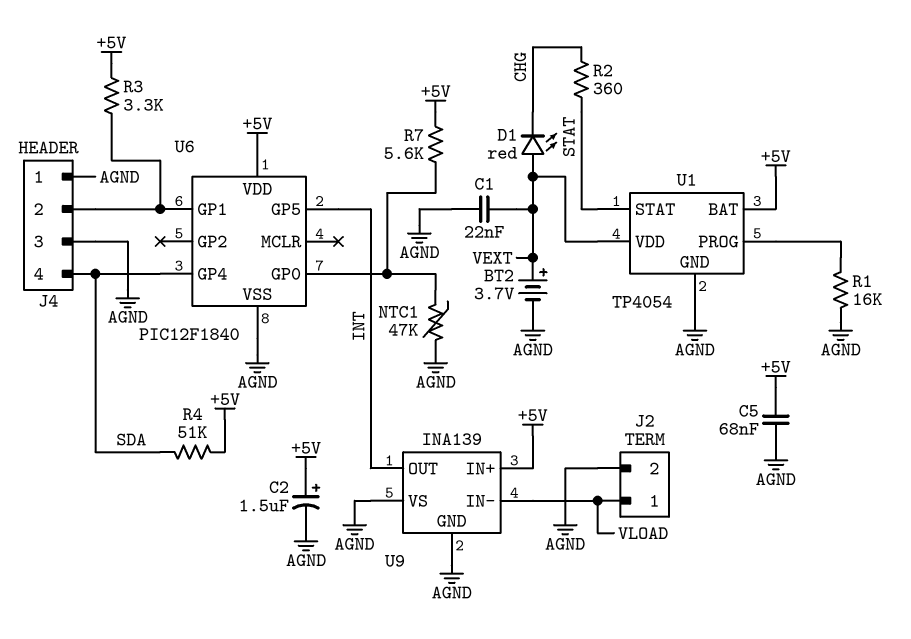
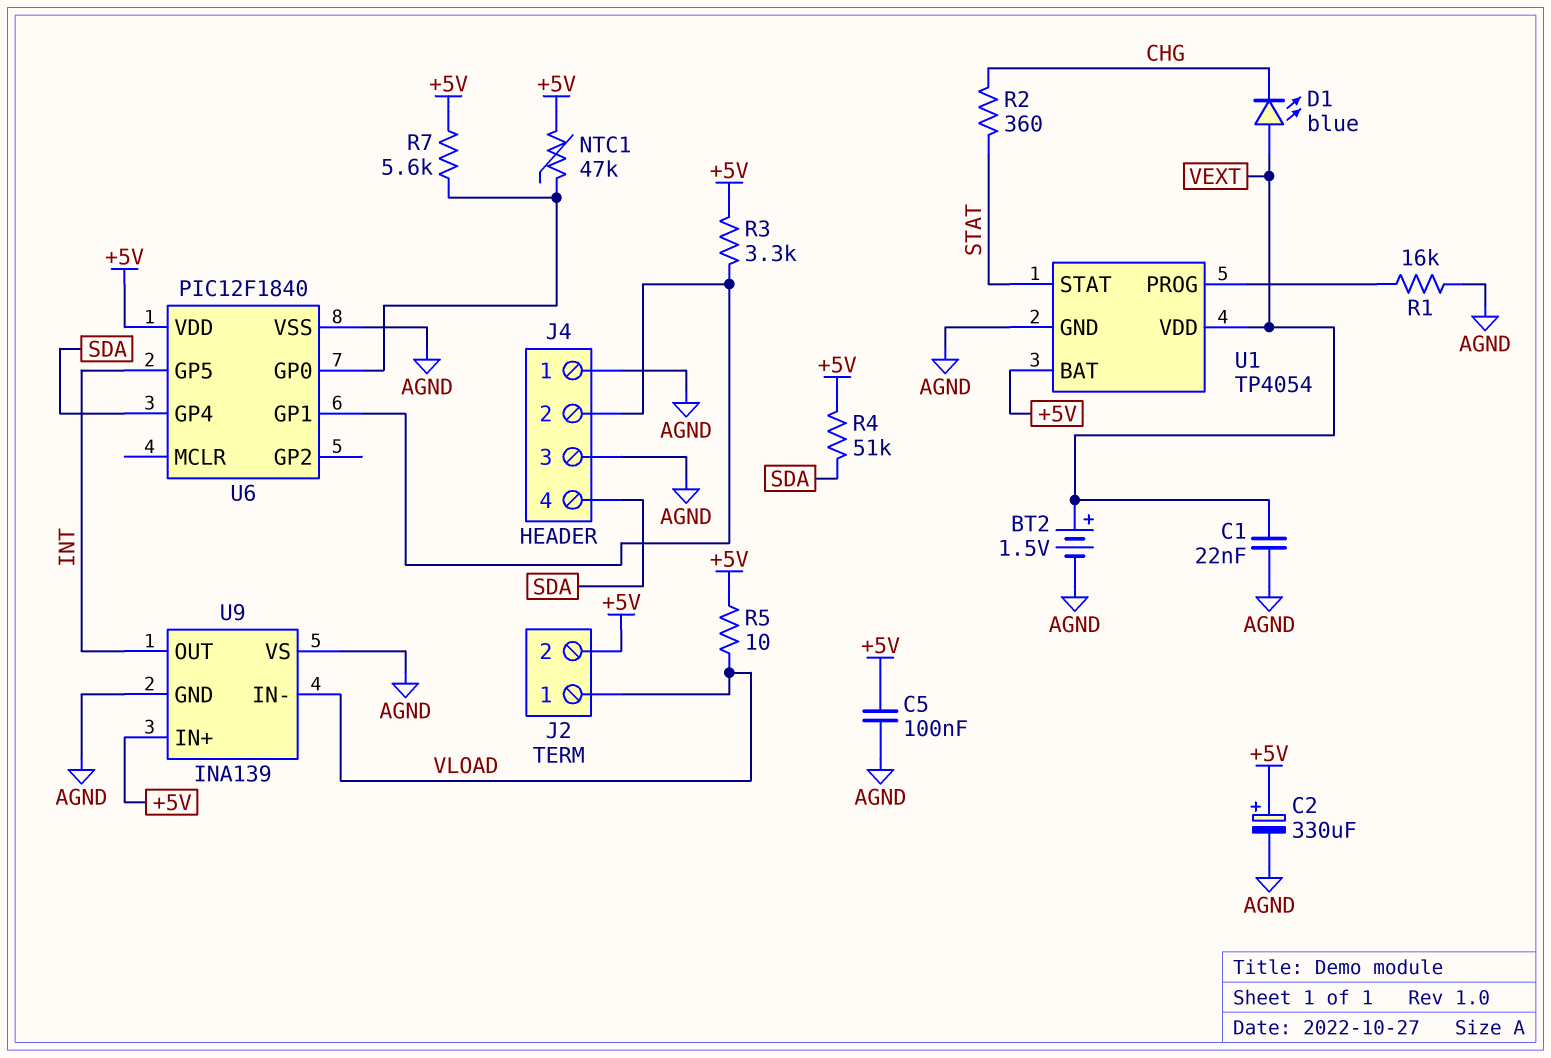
BT2: 3.7V (plus VEXT, minus AGND) -> 1.5V (plus VEXT, minus AGND)
C2: 1.5uF (plus +5V, minus AGND) -> 330uF (plus +5V, minus AGND)
C5: 68nF (+5V, AGND) -> 100nF (+5V, AGND)
D1: LED red (A VEXT, K CHG) -> LED blue (A VEXT, K CHG)
J2 pin 2: AGND -> +5V
NTC1: 47k (AGND, U6/GP0) -> 47k (+5V, U6/GP0)
R5: none -> 10 (+5V, VLOAD)

